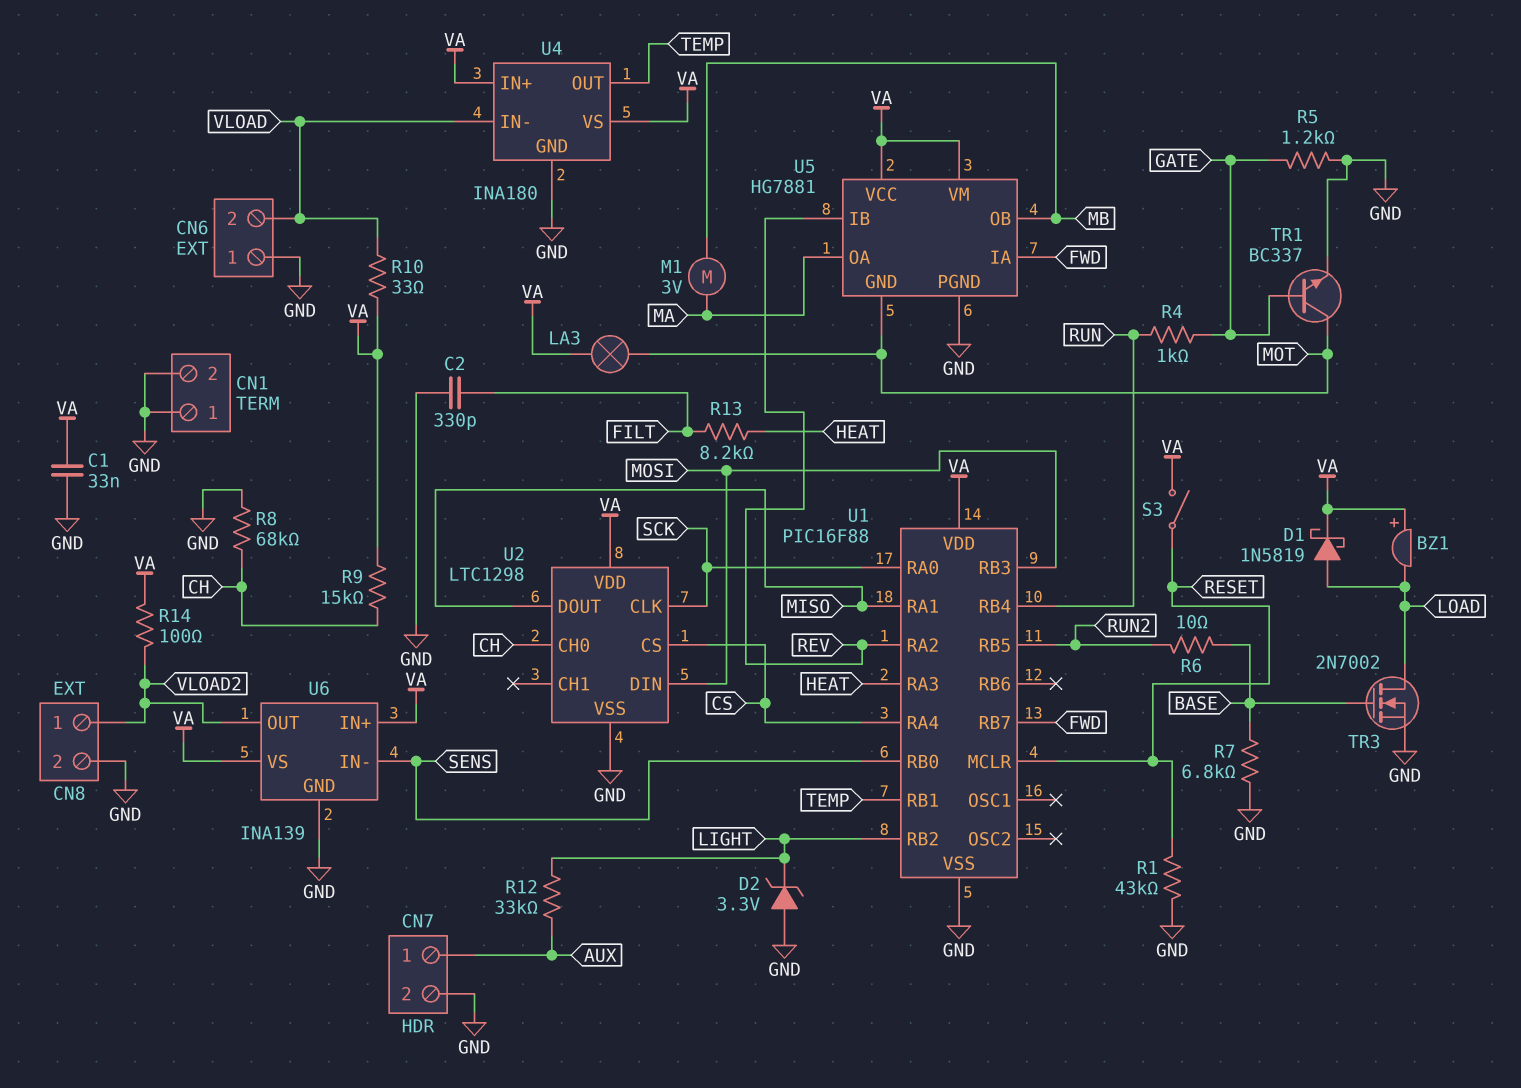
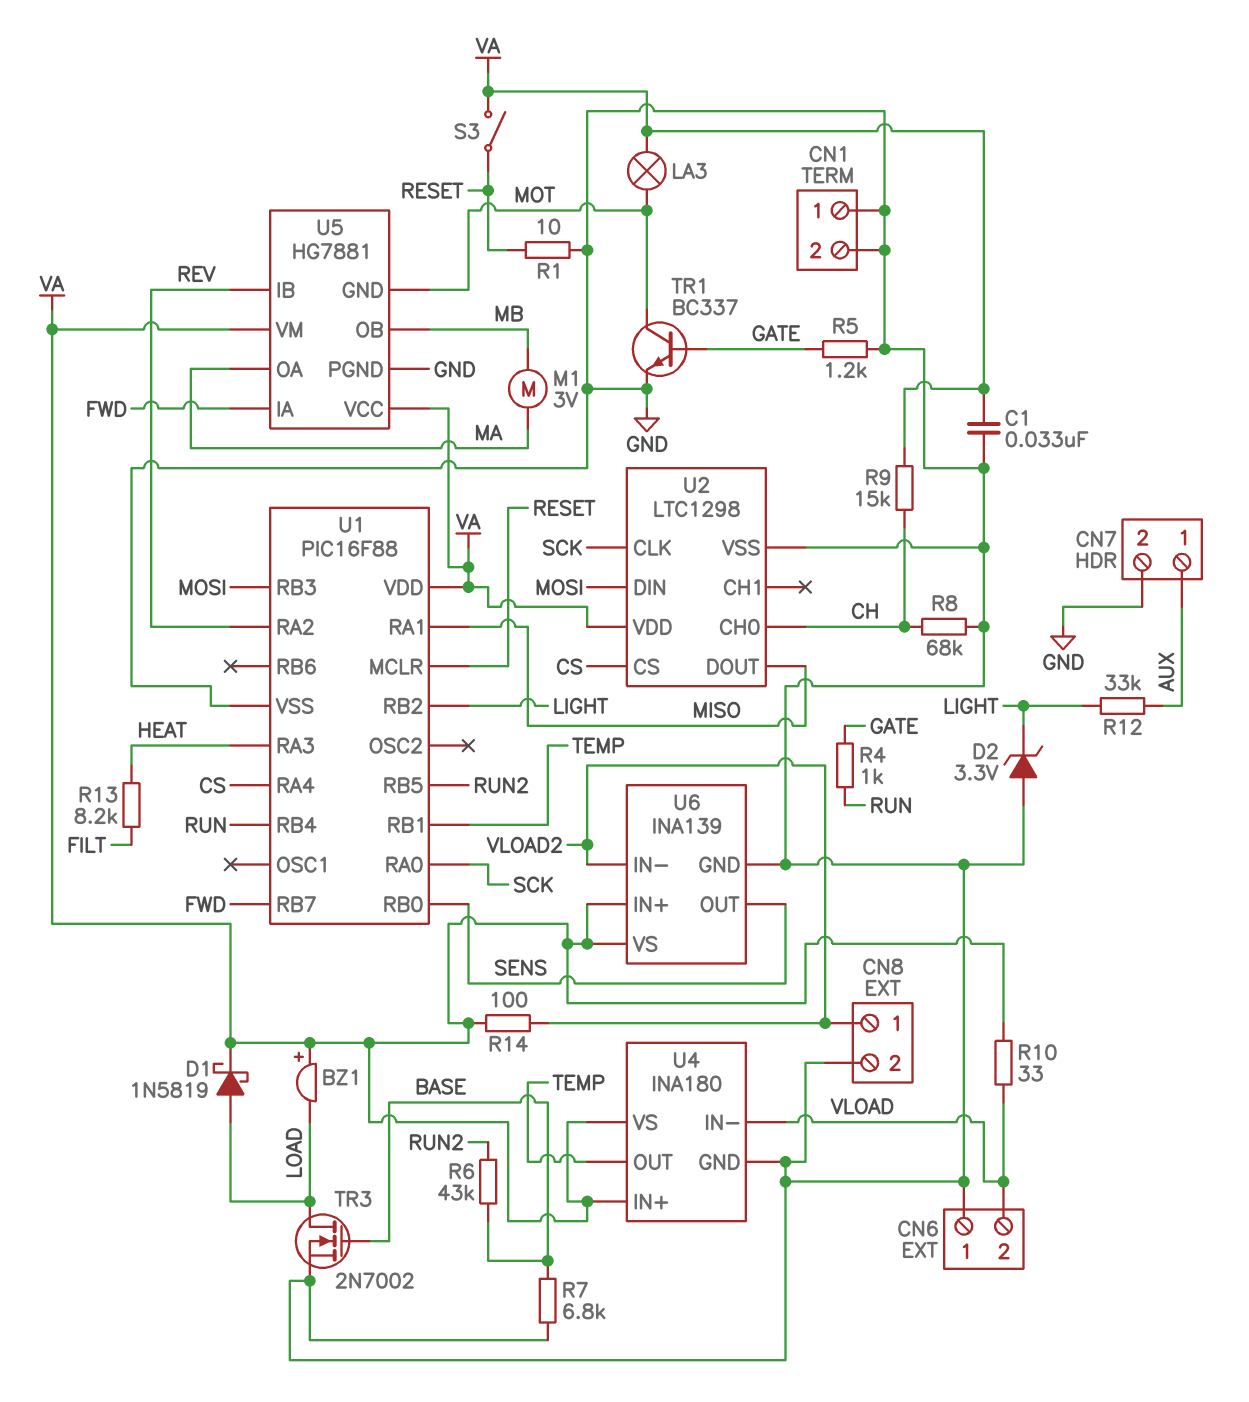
C2: 330pF (FILT, GND) -> none
R1: 43k (GND, RESET) -> 10 (GND, RESET)
R6: 10 (BASE, RUN2) -> 43k (BASE, RUN2)
U6 pin IN-: SENS -> VLOAD2
U6 pin OUT: VLOAD2 -> SENS

